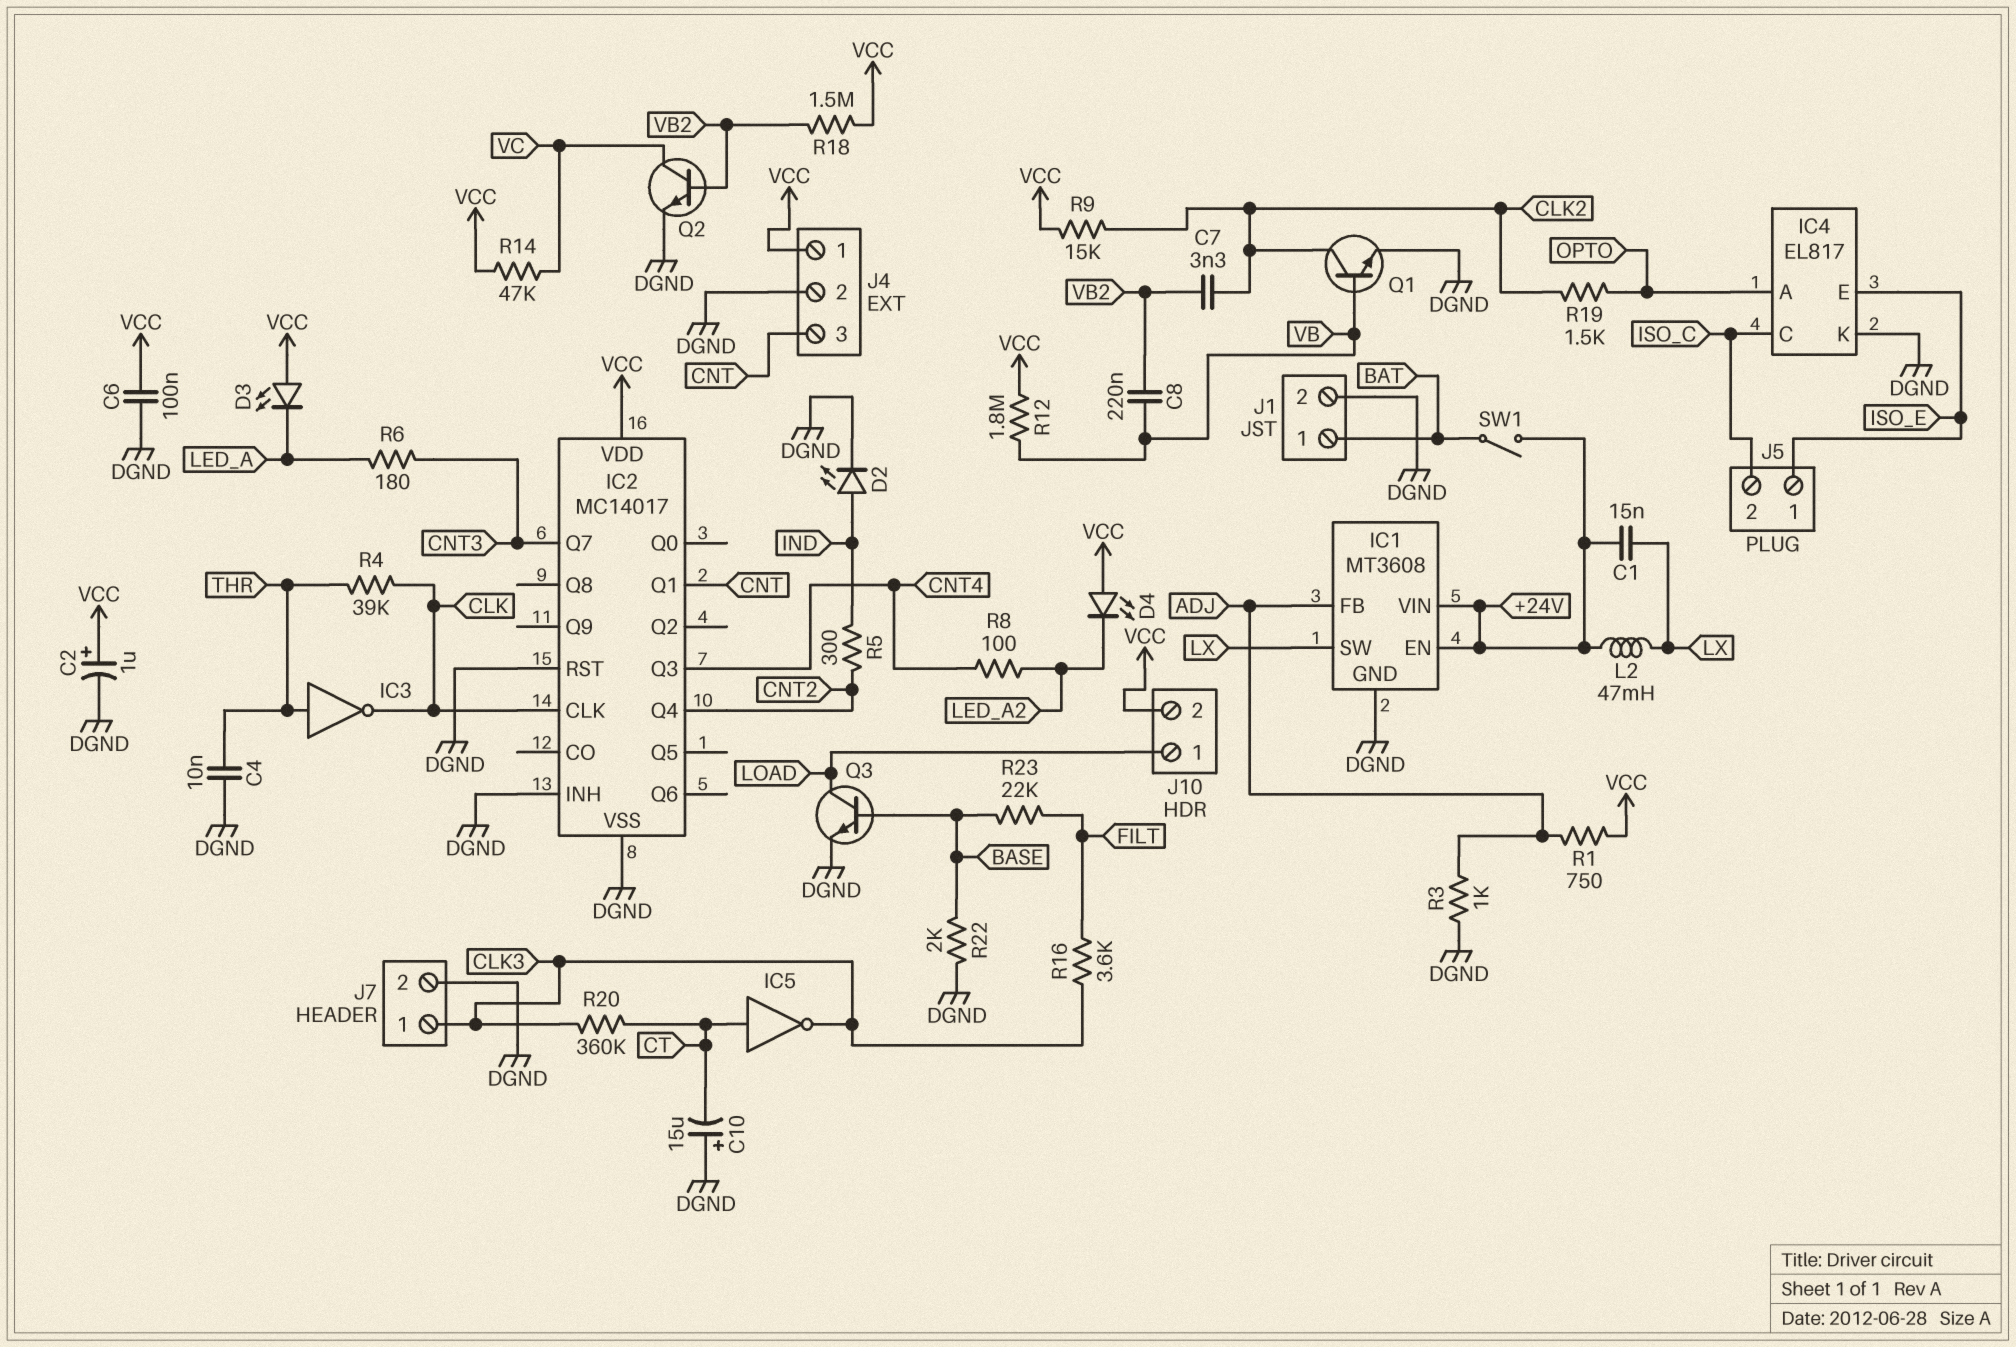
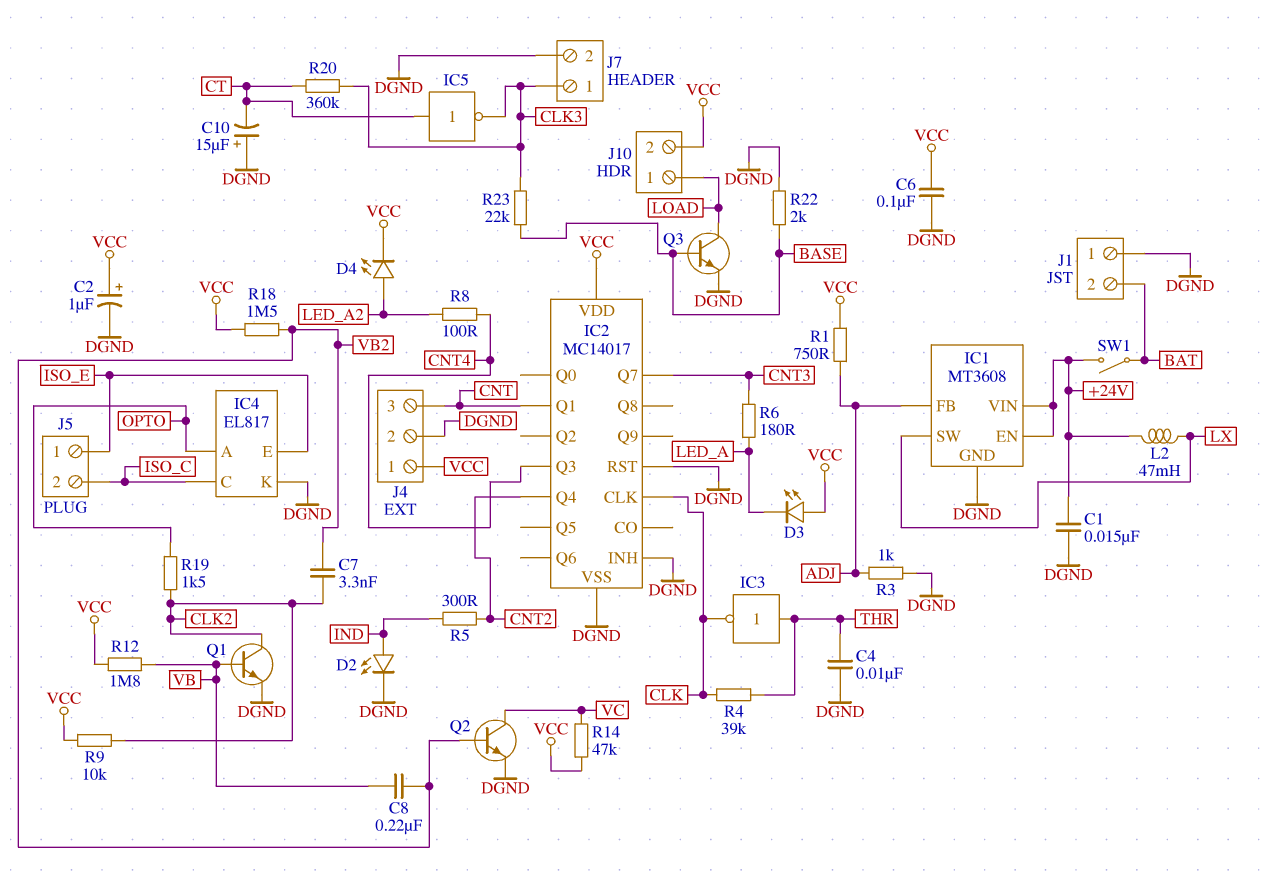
C1: 15nF (+24V, LX) -> 15nF (+24V, DGND)
D4: LED (A VCC, K LED_A2) -> LED (A LED_A2, K VCC)
J1 pin 1: BAT -> DGND
J1 pin 2: DGND -> BAT
R9: 15k (CLK2, VCC) -> 10k (CLK2, VCC)
R16: 3.6k (CLK3, FILT) -> none
R23: 22k (BASE, FILT) -> 22k (BASE, CLK3)

